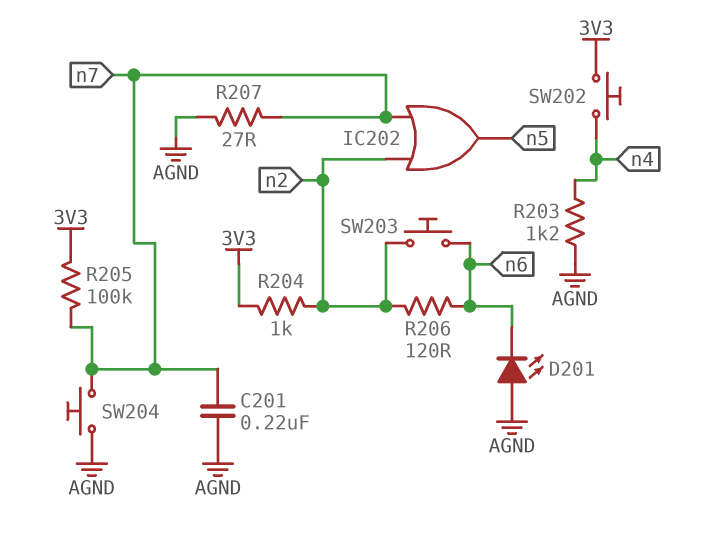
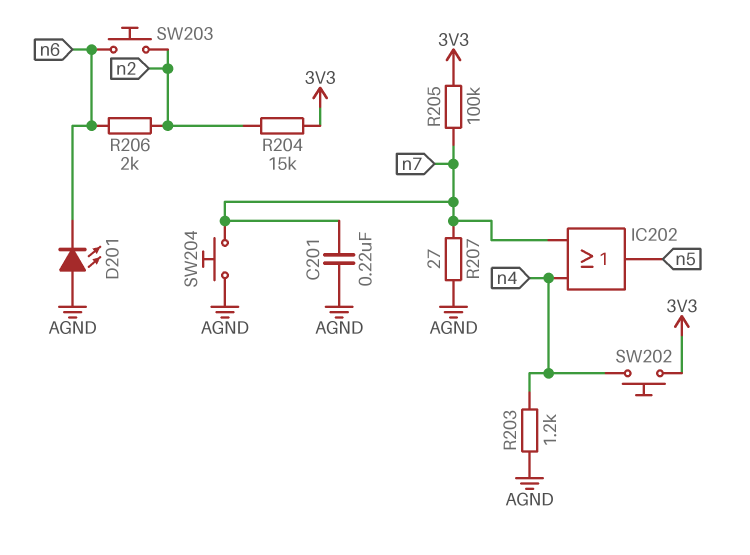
IC202: OR (in n2, in n7, out n5) -> OR (in n4, in n7, out n5)
R204: 1k (3V3, n2) -> 15k (3V3, n2)
R206: 120 (n2, n6) -> 2k (n2, n6)

